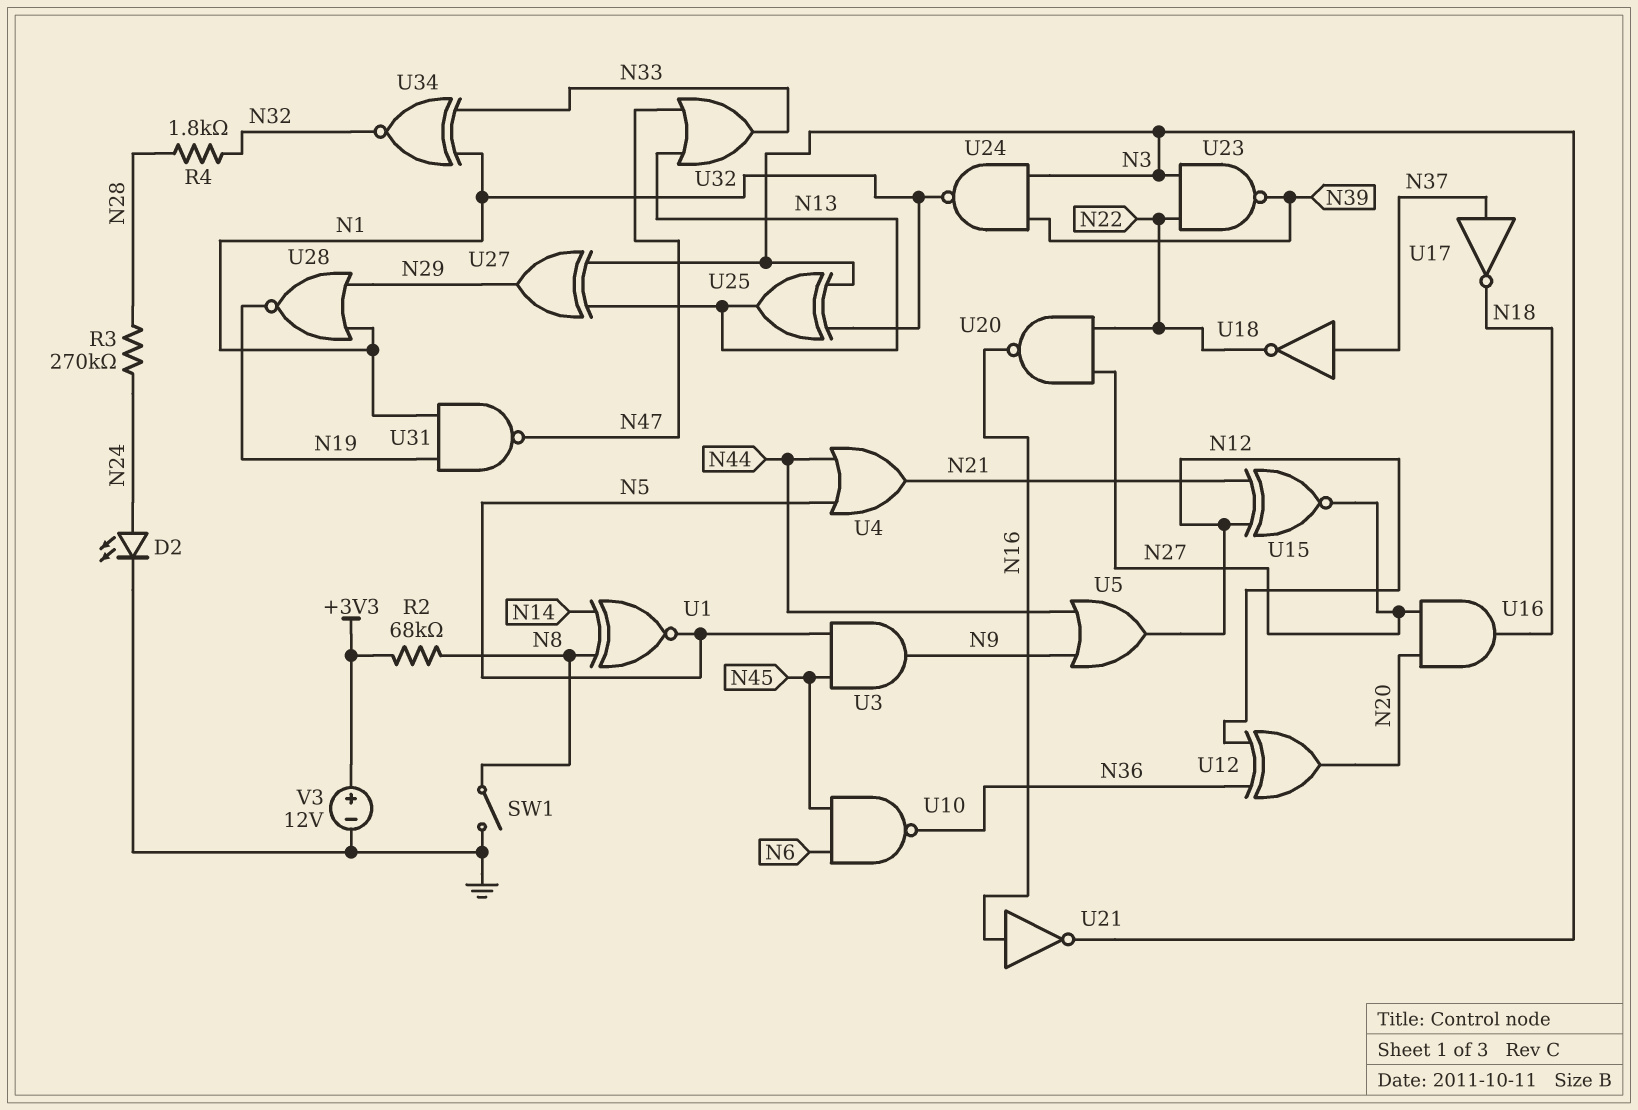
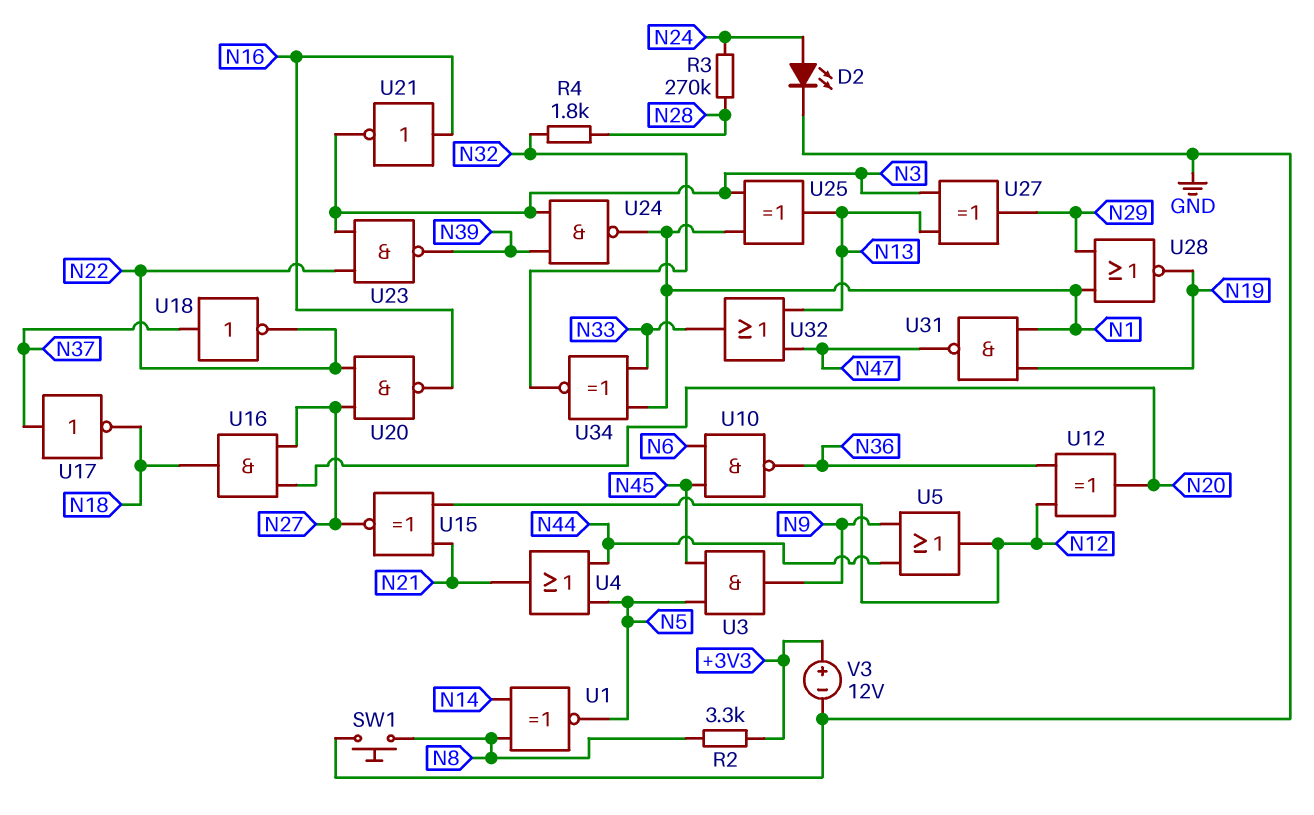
R2: 68k (+3V3, N8) -> 3.3k (+3V3, N8)
SW1: switch (GND, N8) -> button (GND, N8)

